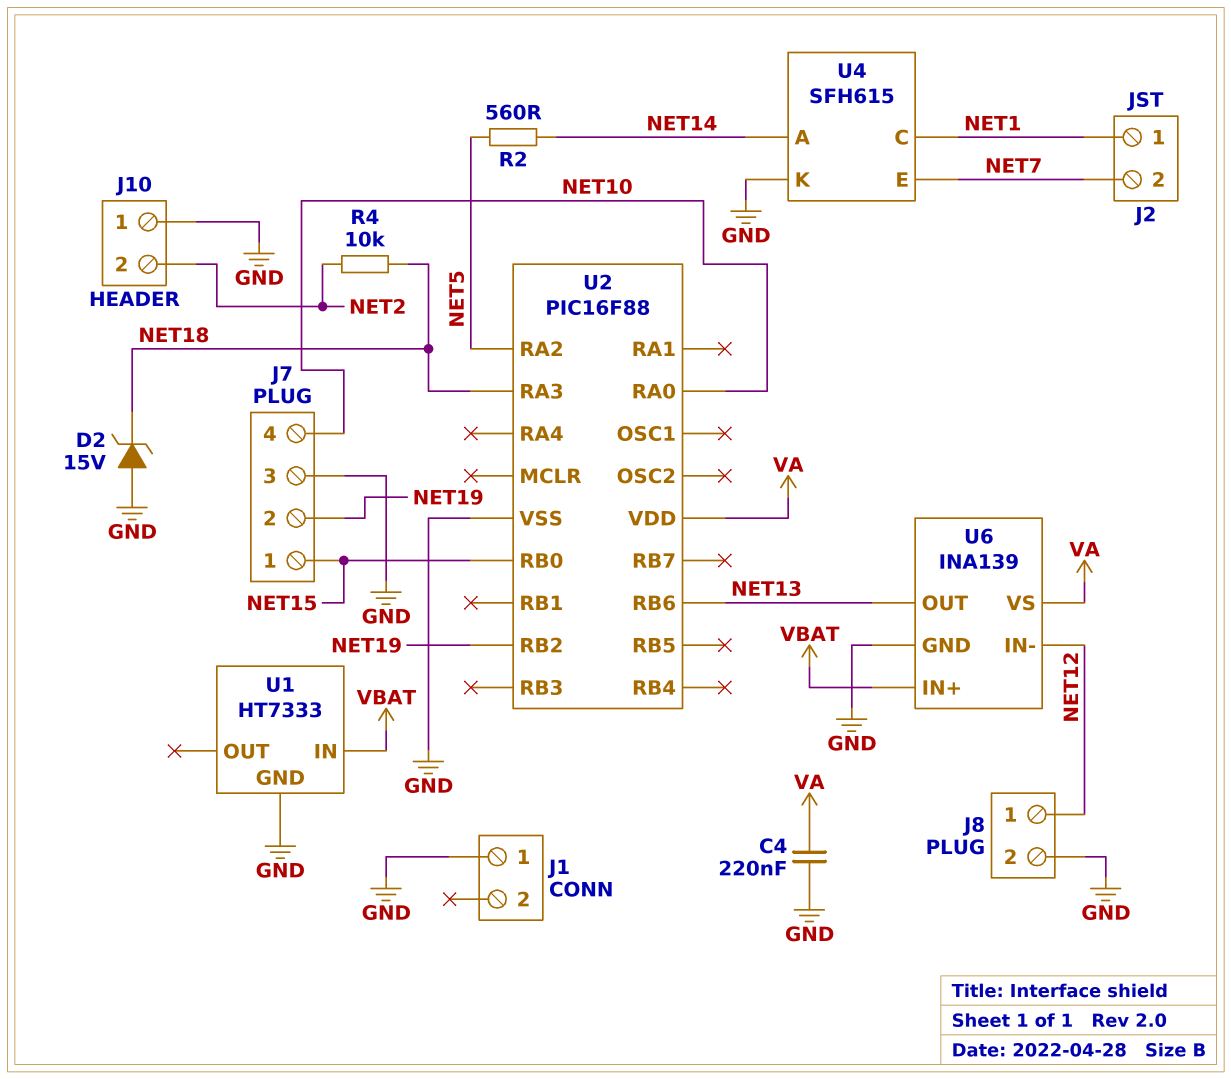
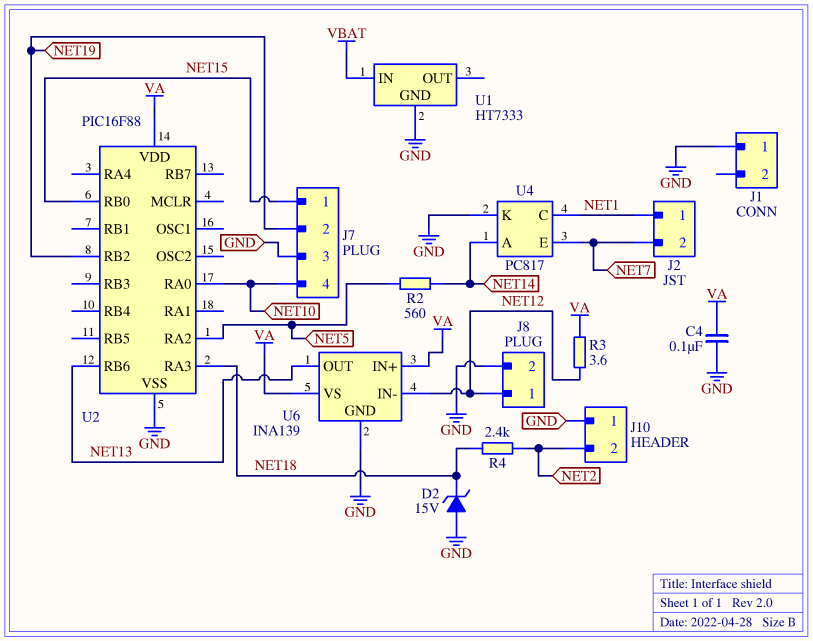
C4: 220nF (GND, VA) -> 100nF (GND, VA)
R3: none -> 3.6 (NET12, VA)
R4: 10k (NET2, NET18) -> 2.4k (NET2, NET18)
U4: SFH615 -> PC817
U6 pin IN+: VBAT -> VA

